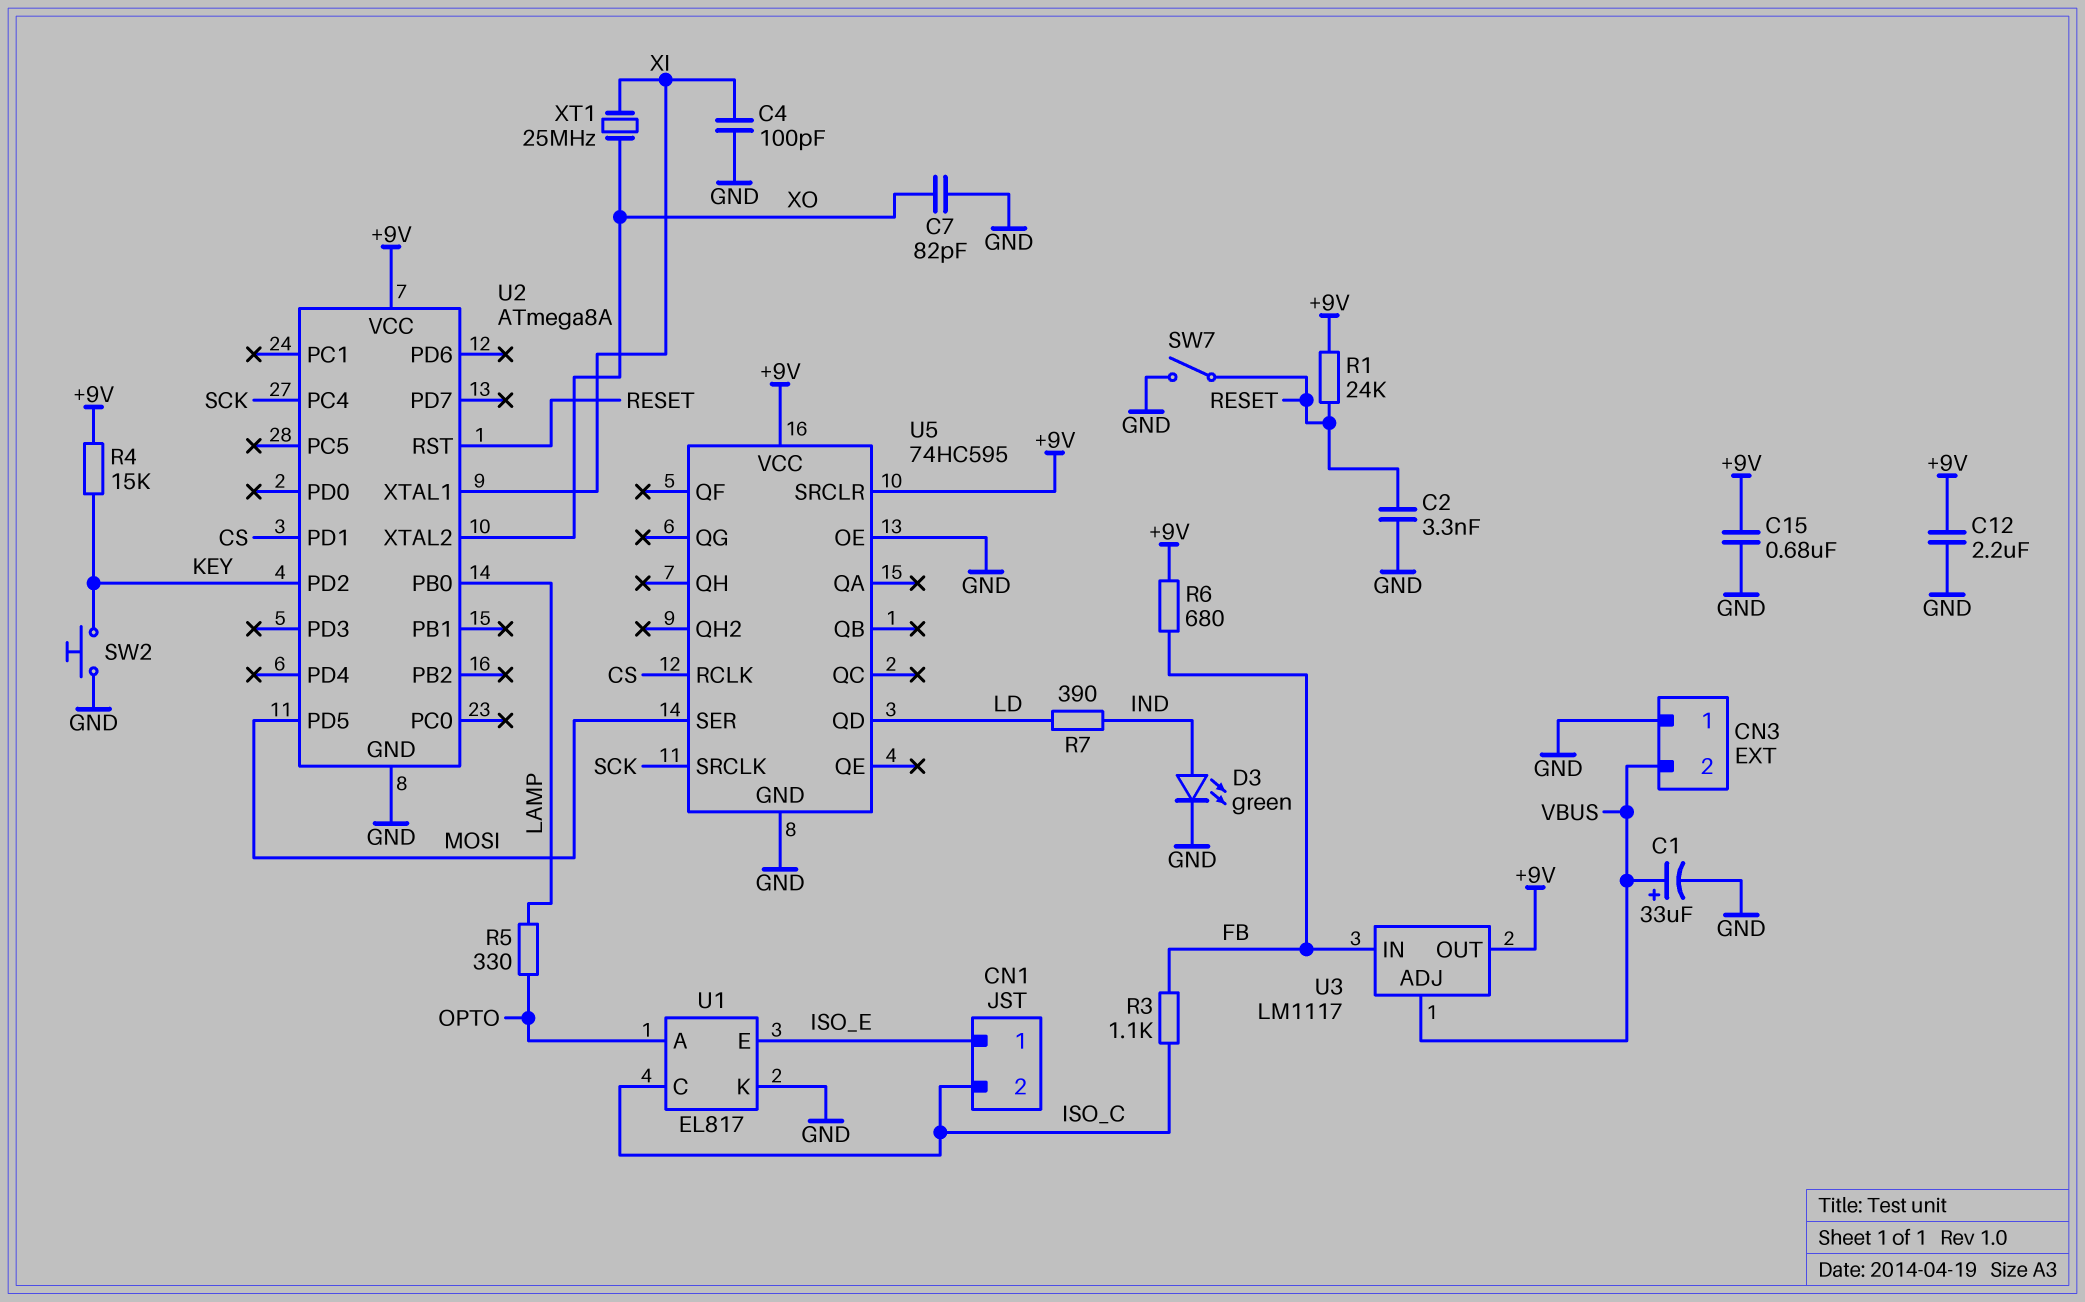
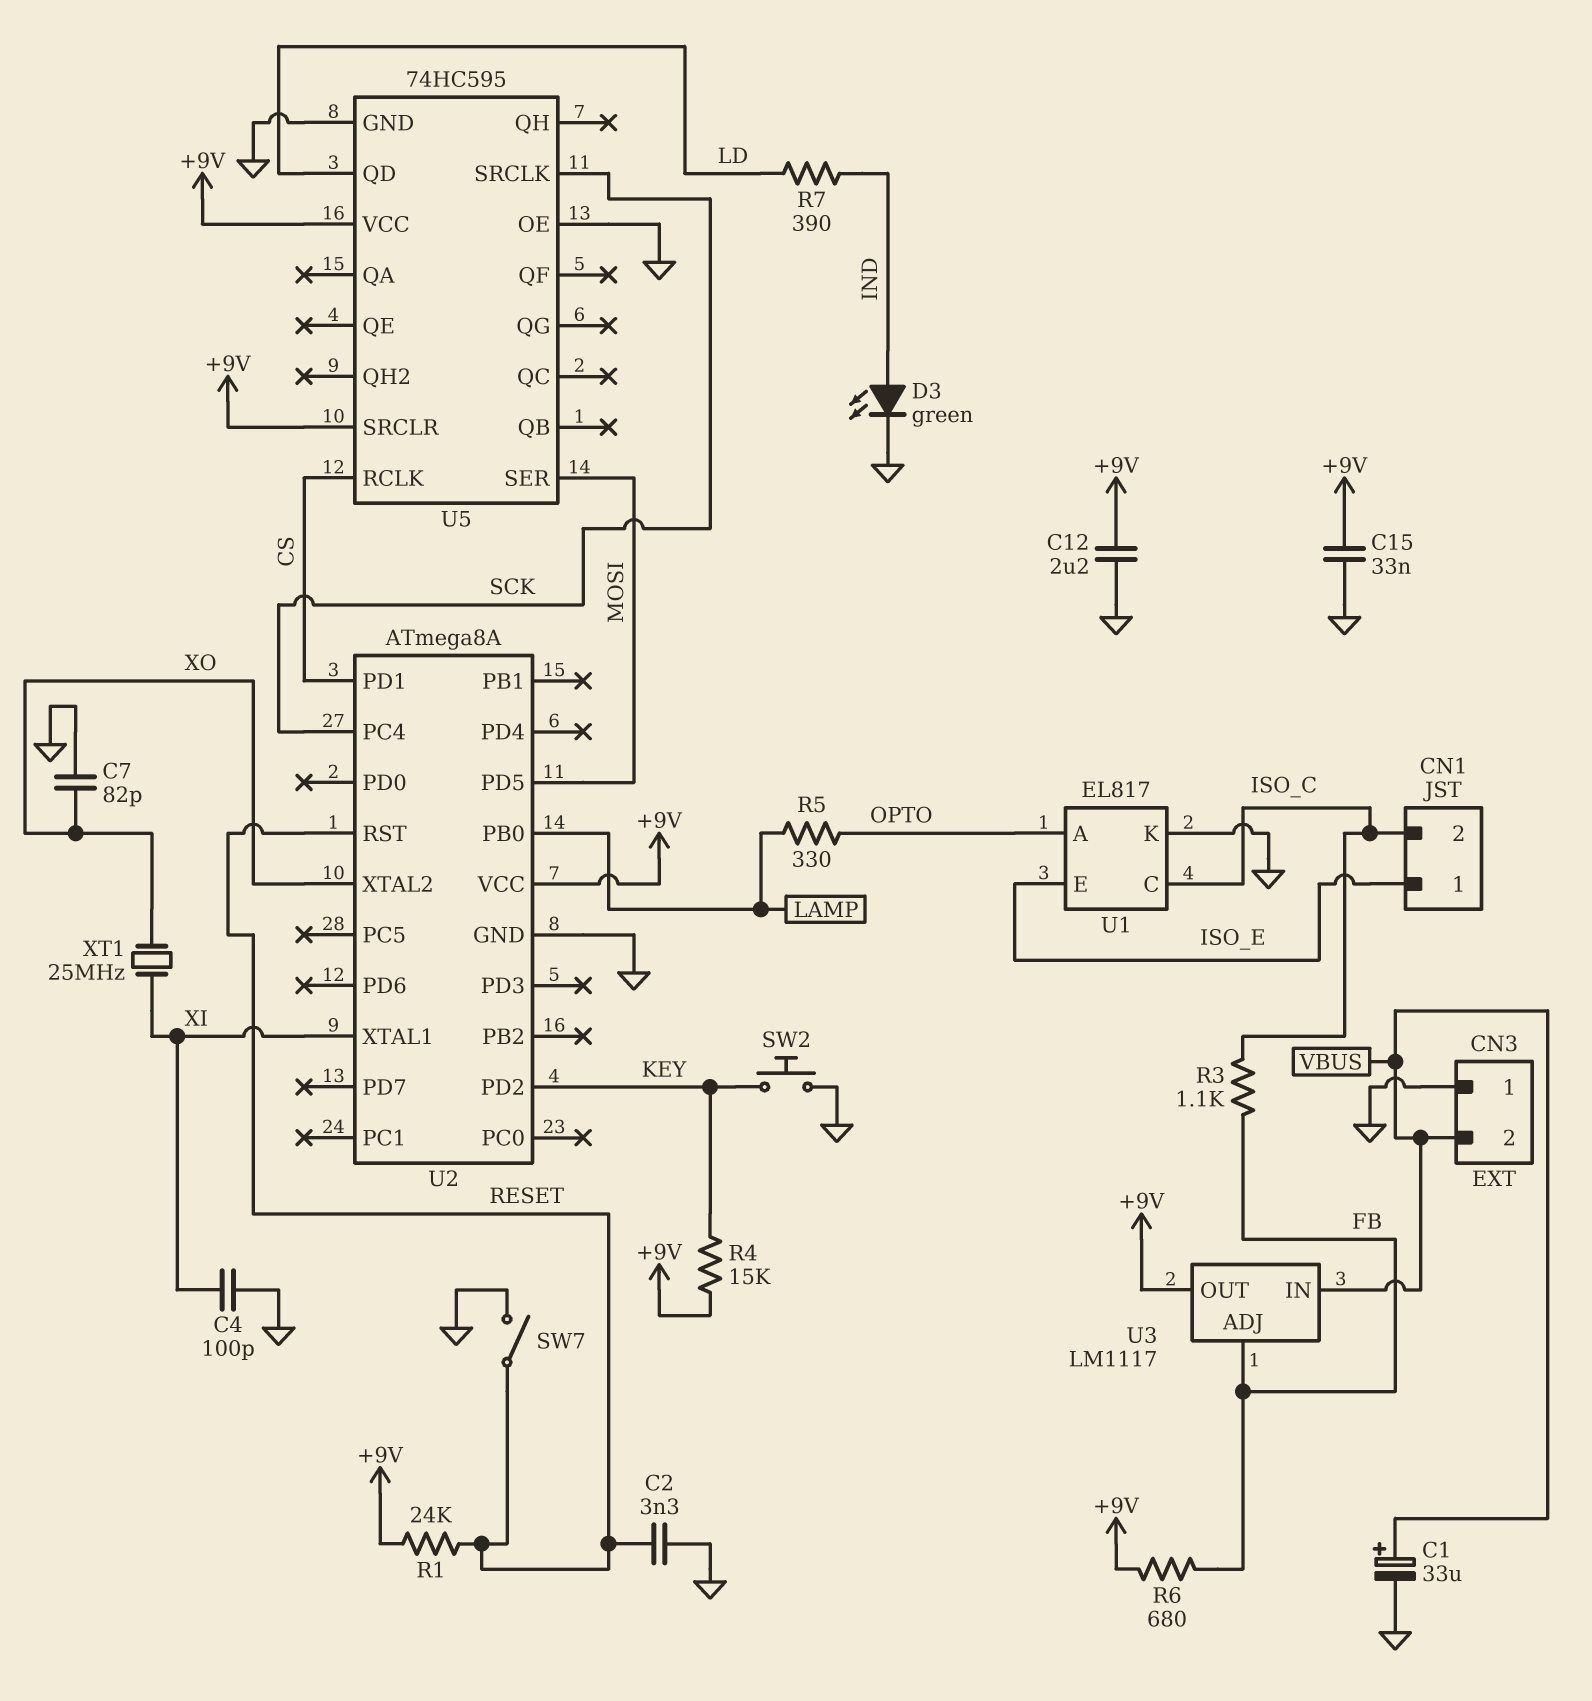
C15: 680nF (+9V, GND) -> 33nF (+9V, GND)
U3 pin ADJ: VBUS -> FB
U3 pin IN: FB -> VBUS

